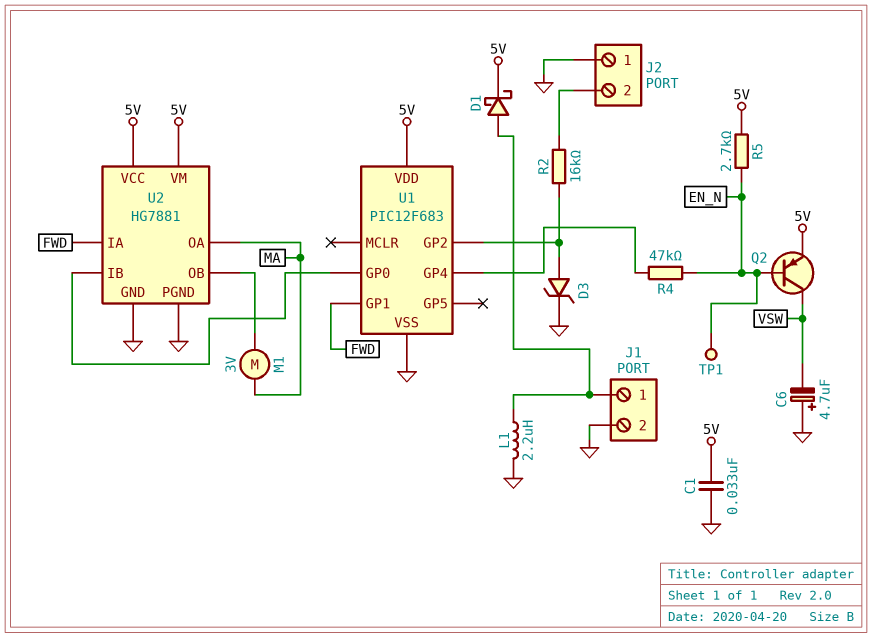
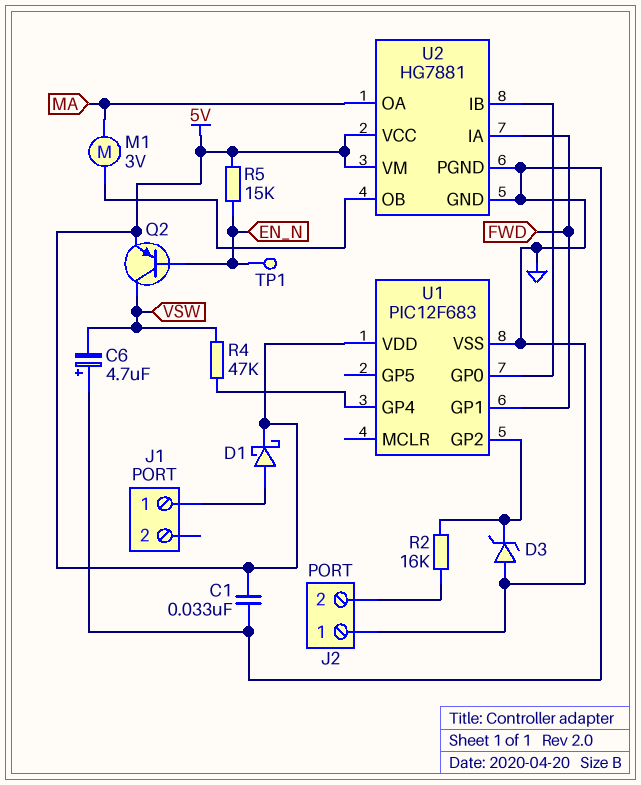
D3: zener (A U1/GP2, K GND) -> zener (A GND, K U1/GP2)
J1 pin 2: GND -> none
L1: 2.2uH (GND, J1/1) -> none
R4: 47k (EN_N, U1/GP4) -> 47k (U1/GP4, VSW)
R5: 2.7k (5V, EN_N) -> 15k (5V, EN_N)

